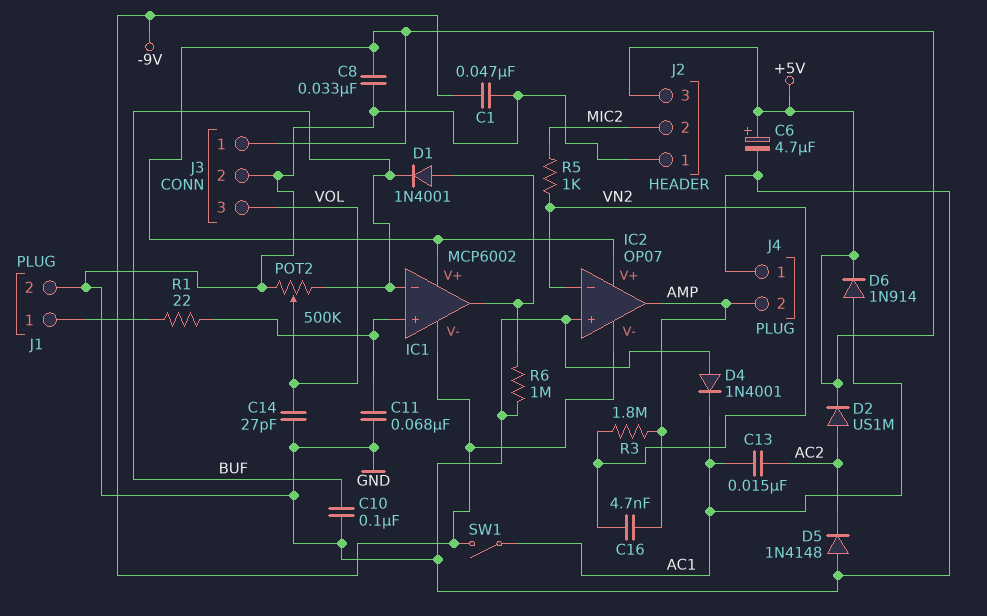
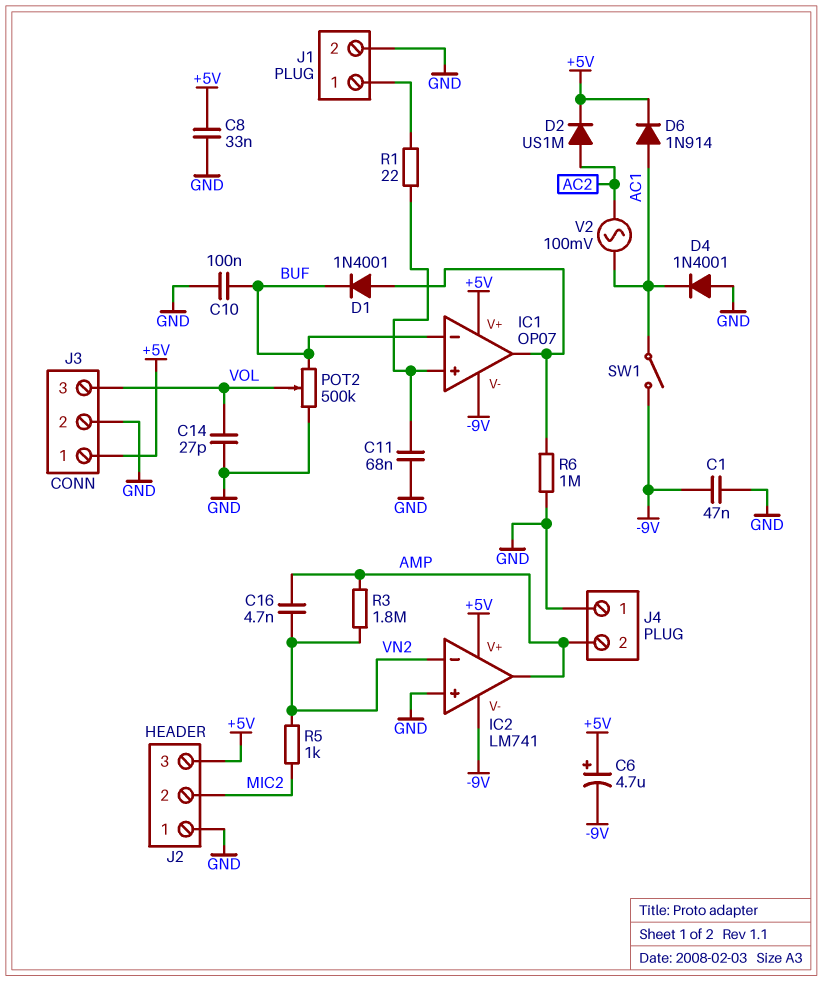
C6: 4.7uF (plus +5V, minus GND) -> 4.7uF (plus +5V, minus -9V)
C13: 15nF (AC1, AC2) -> none
D5: diode 1N4148 (A GND, K AC2) -> none
IC1: MCP6002 -> OP07
IC2: OP07 -> LM741
V2: none -> AC 100mV (AC1, AC2)

